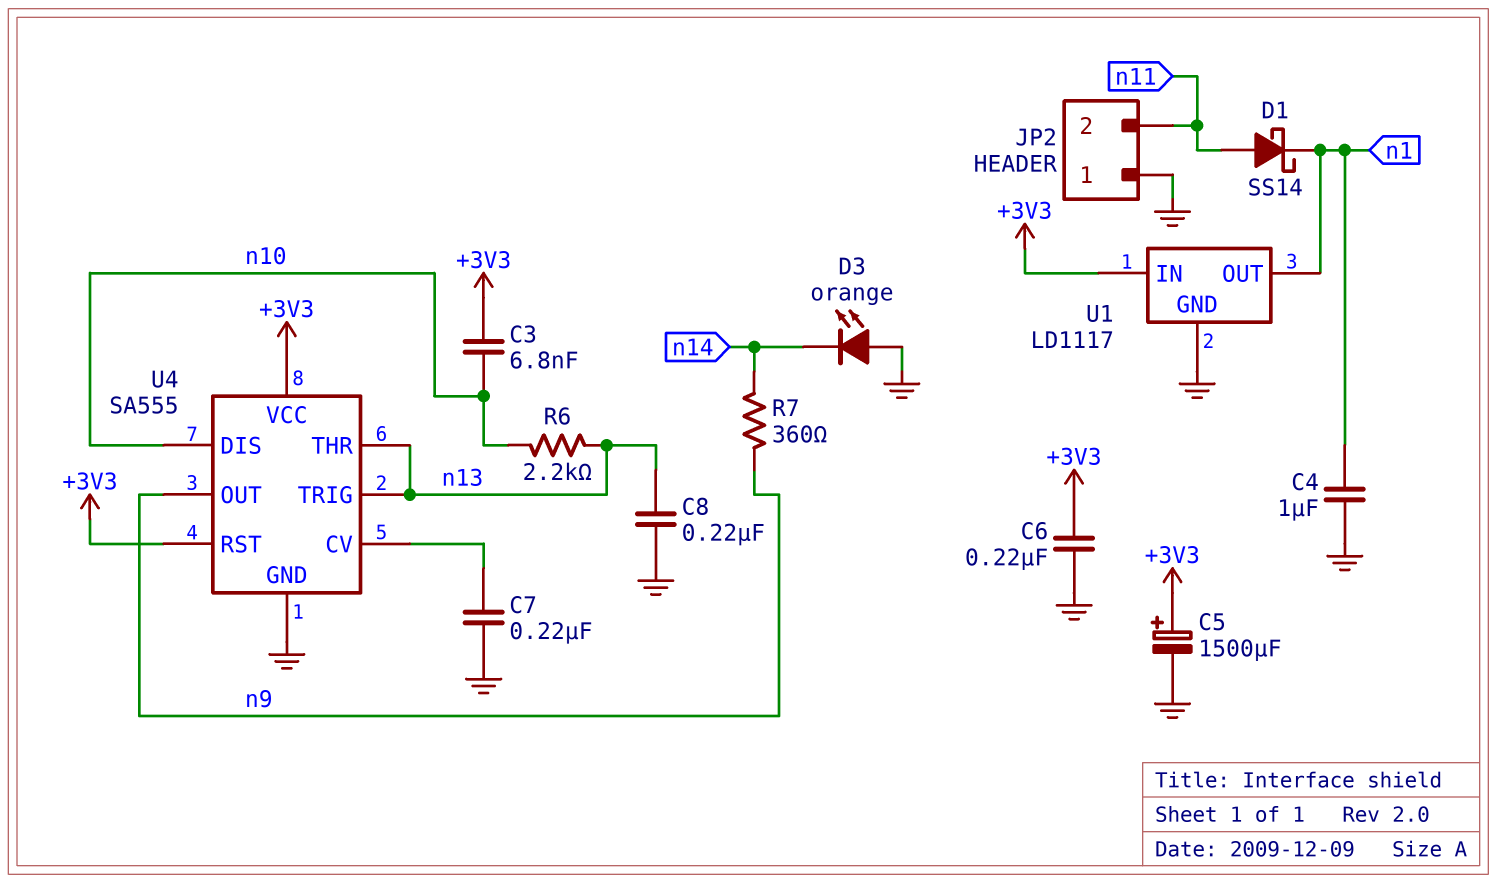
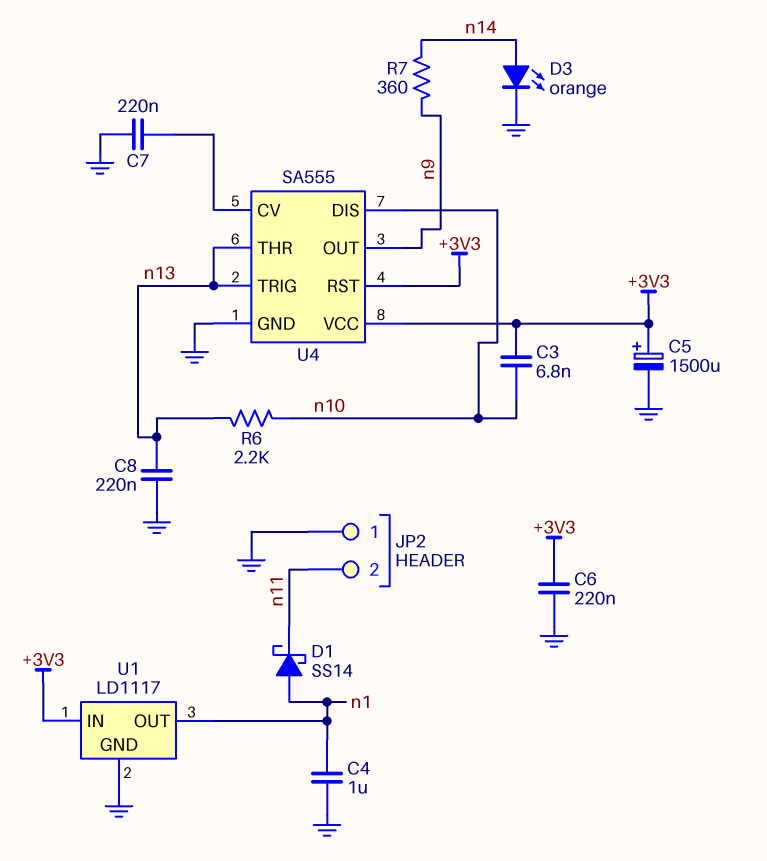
D1: schottky SS14 (A n11, K n1) -> schottky SS14 (A n1, K n11)
D3: LED orange (A GND, K n14) -> LED orange (A n14, K GND)

